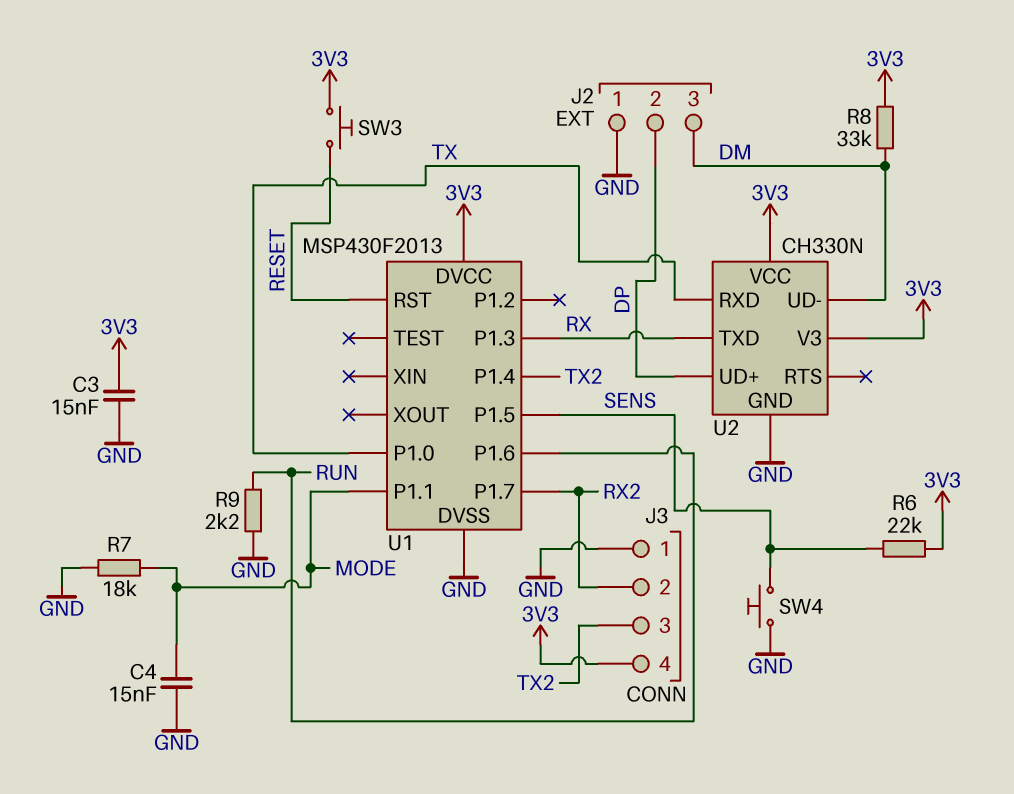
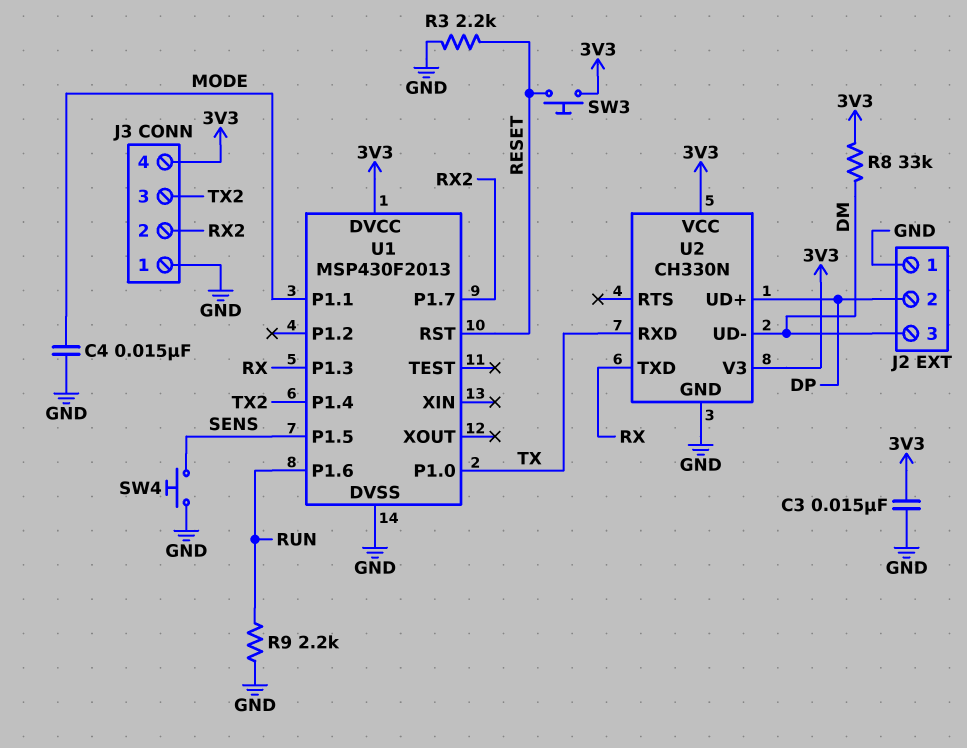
R3: none -> 2.2k (GND, RESET)
R6: 22k (3V3, SENS) -> none
R7: 18k (GND, MODE) -> none

